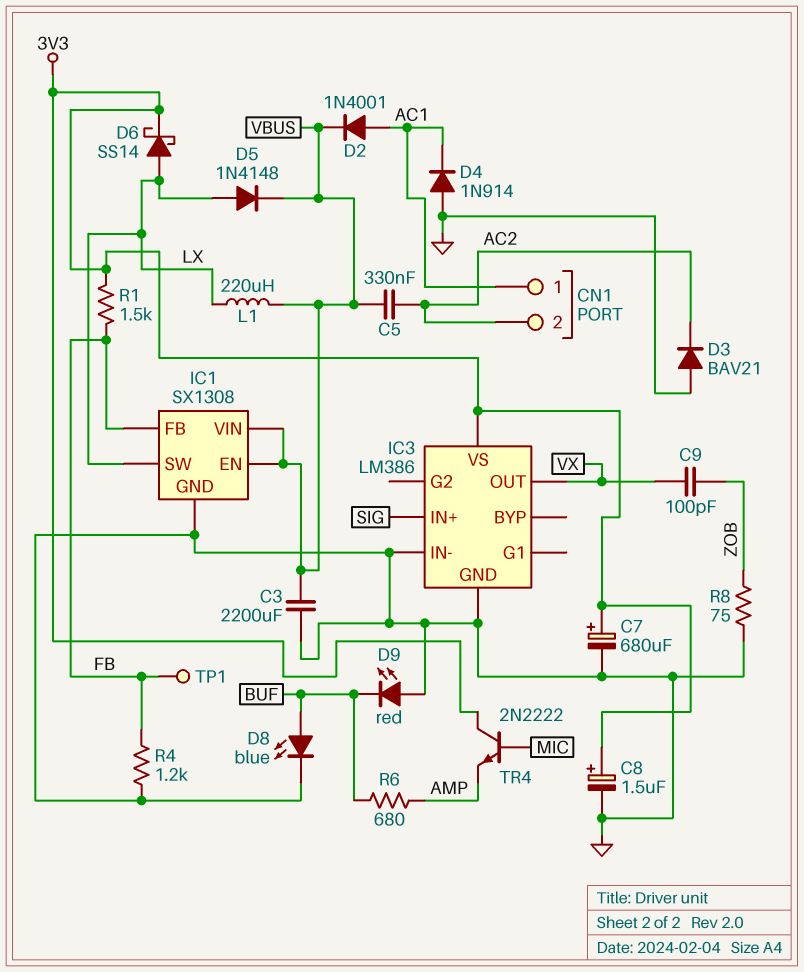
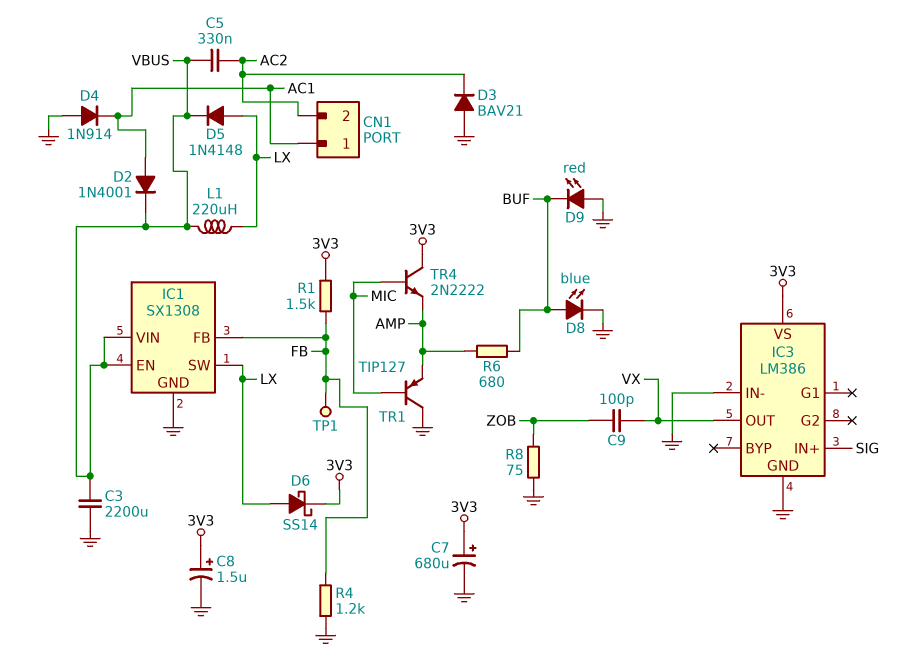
TR1: none -> PNP TIP127 (B MIC, C GND, E AMP)

